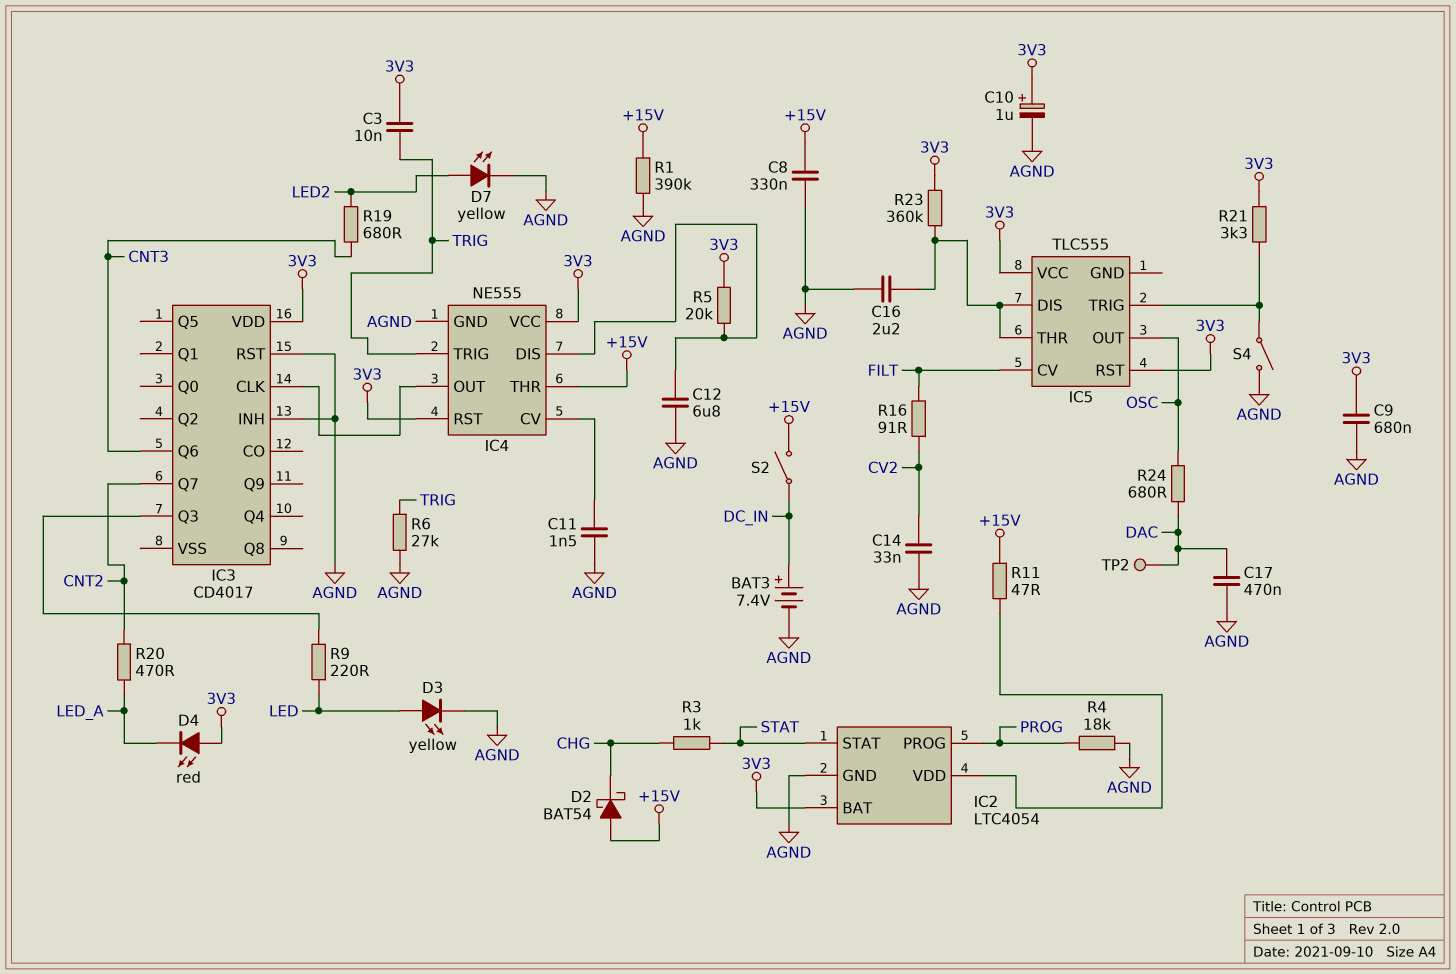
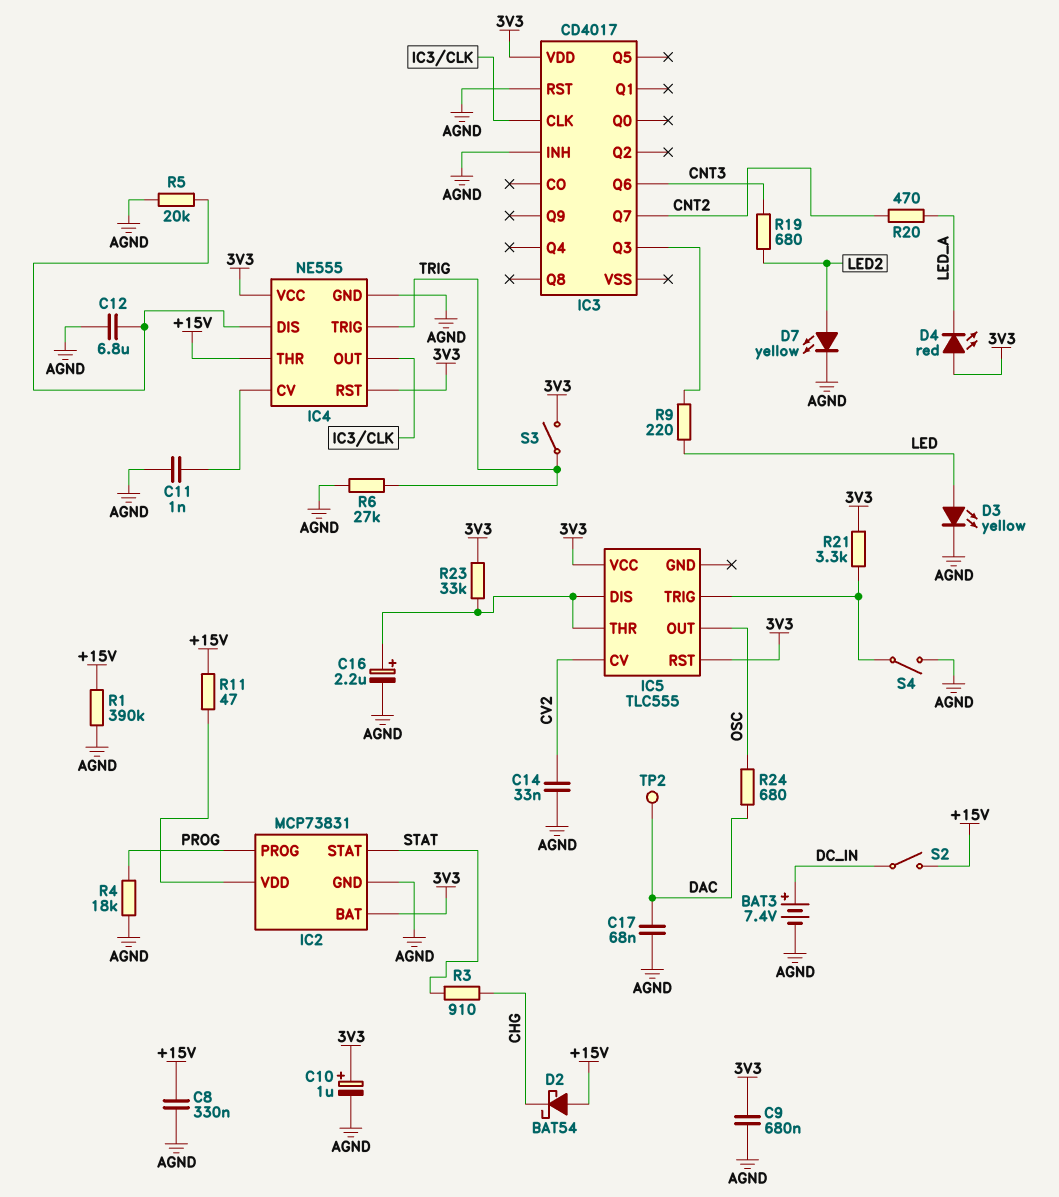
C3: 10nF (3V3, TRIG) -> none
C11: 1.5nF (AGND, IC4/CV) -> 1nF (AGND, IC4/CV)
C16: 2.2uF (AGND, IC5/DIS) -> 2.2uF (plus IC5/DIS, minus AGND)
C17: 470nF (AGND, DAC) -> 68nF (AGND, DAC)
IC2: LTC4054 -> MCP73831
IC5 pin CV: FILT -> CV2
R3: 1k (CHG, STAT) -> 910 (CHG, STAT)
R5: 20k (3V3, IC4/DIS) -> 20k (AGND, IC4/DIS)
R16: 91 (CV2, FILT) -> none
R23: 360k (3V3, IC5/DIS) -> 33k (3V3, IC5/DIS)
S3: none -> switch (3V3, TRIG)

